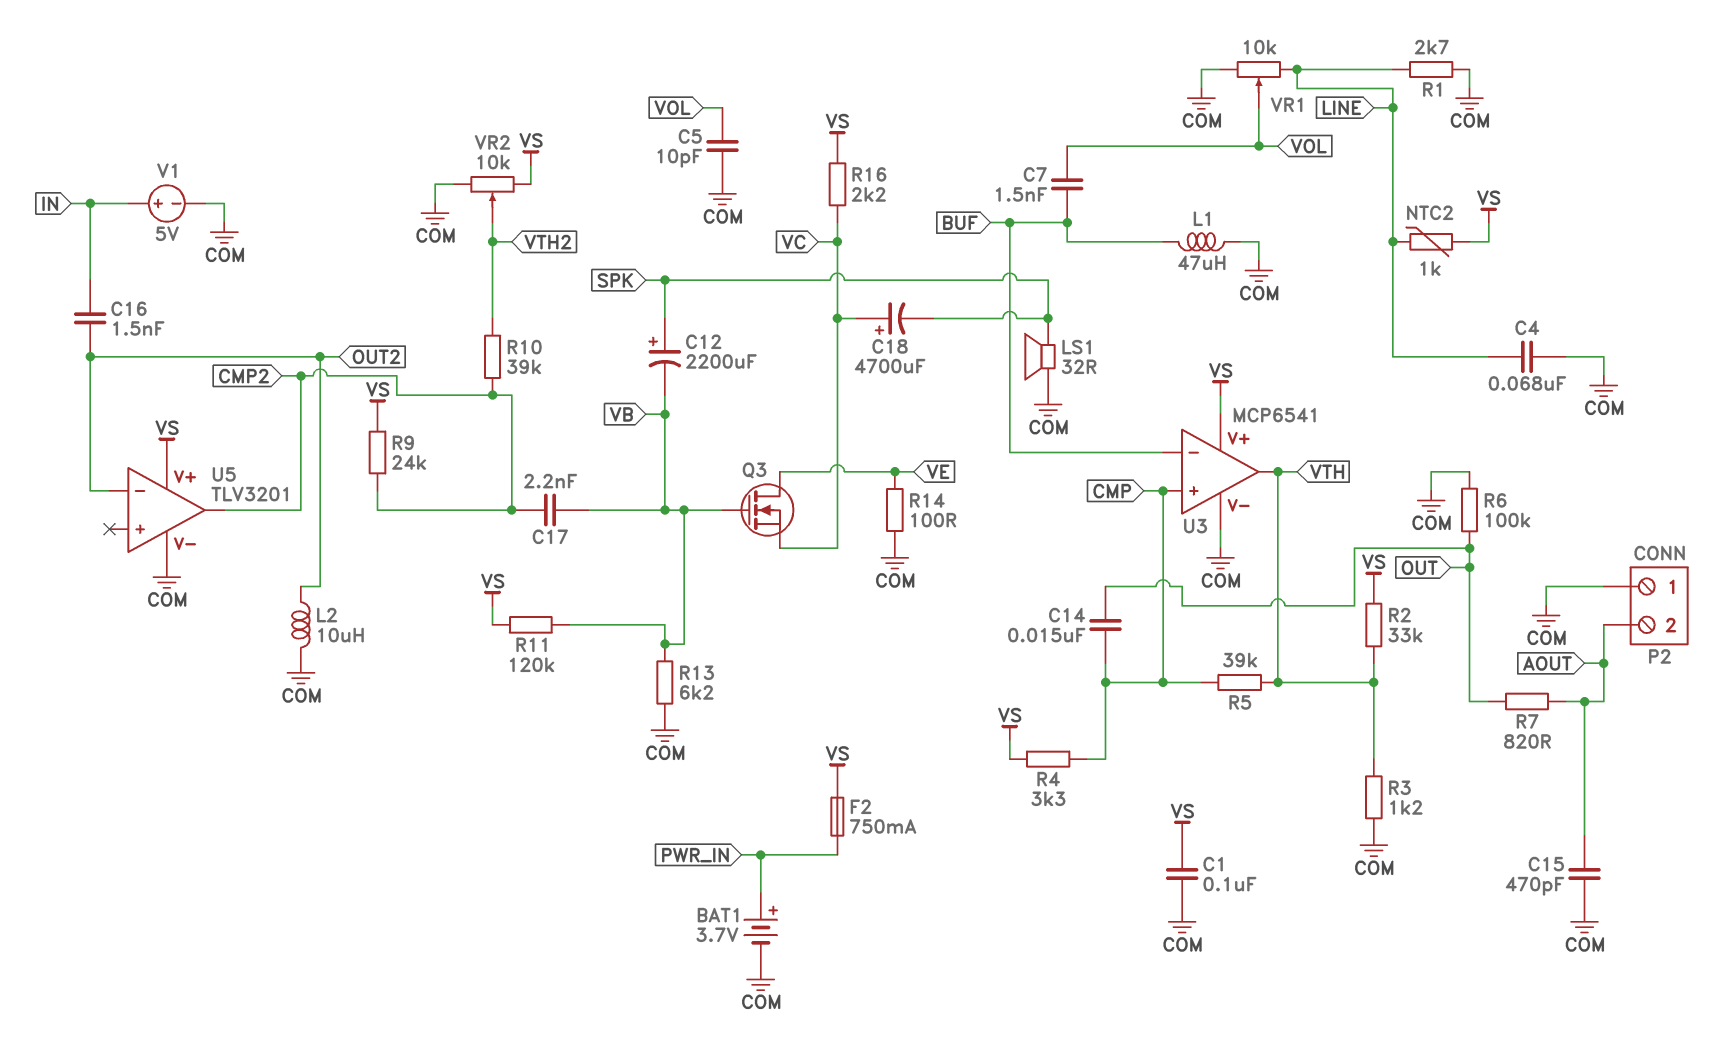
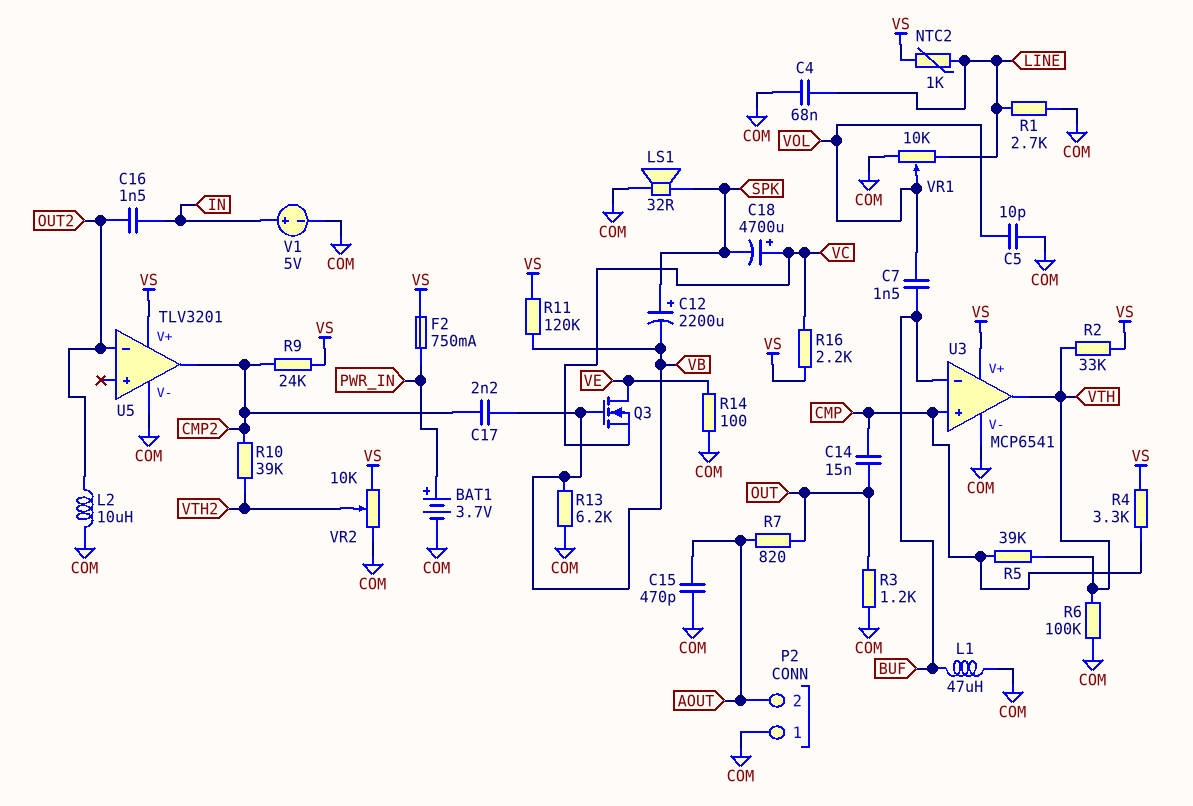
C1: 100nF (COM, VS) -> none
R3: 1.2k (COM, VTH) -> 1.2k (COM, OUT)
R6: 100k (COM, OUT) -> 100k (COM, VTH)

